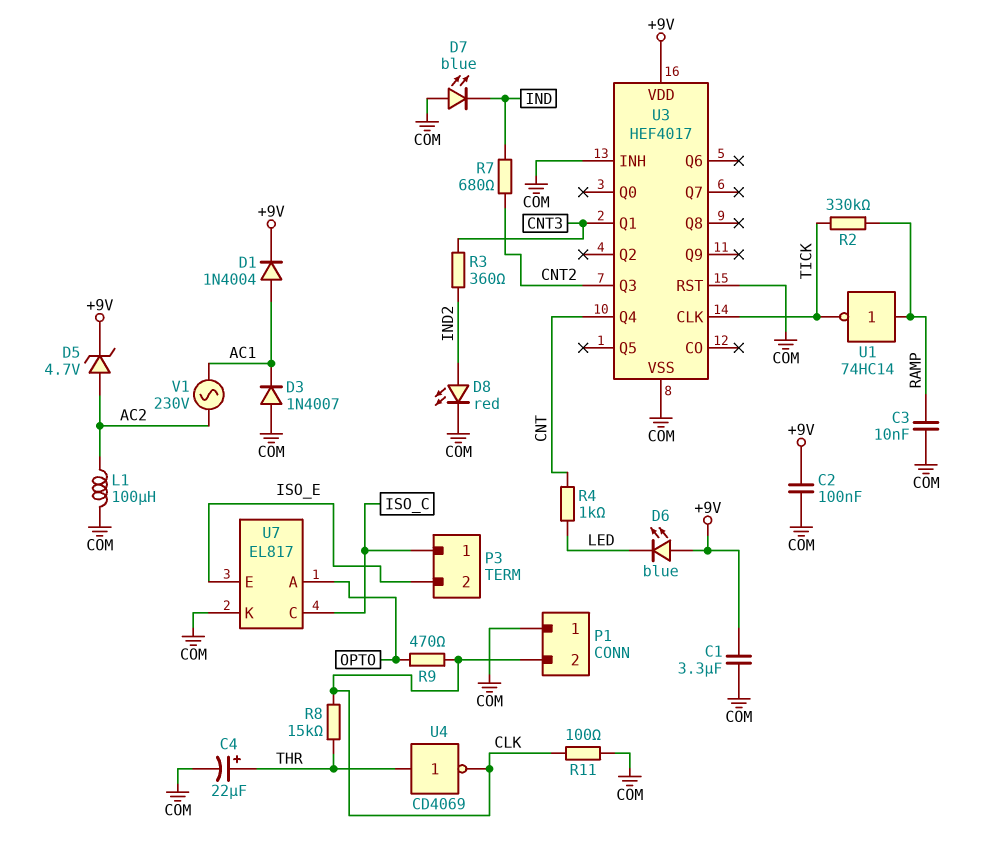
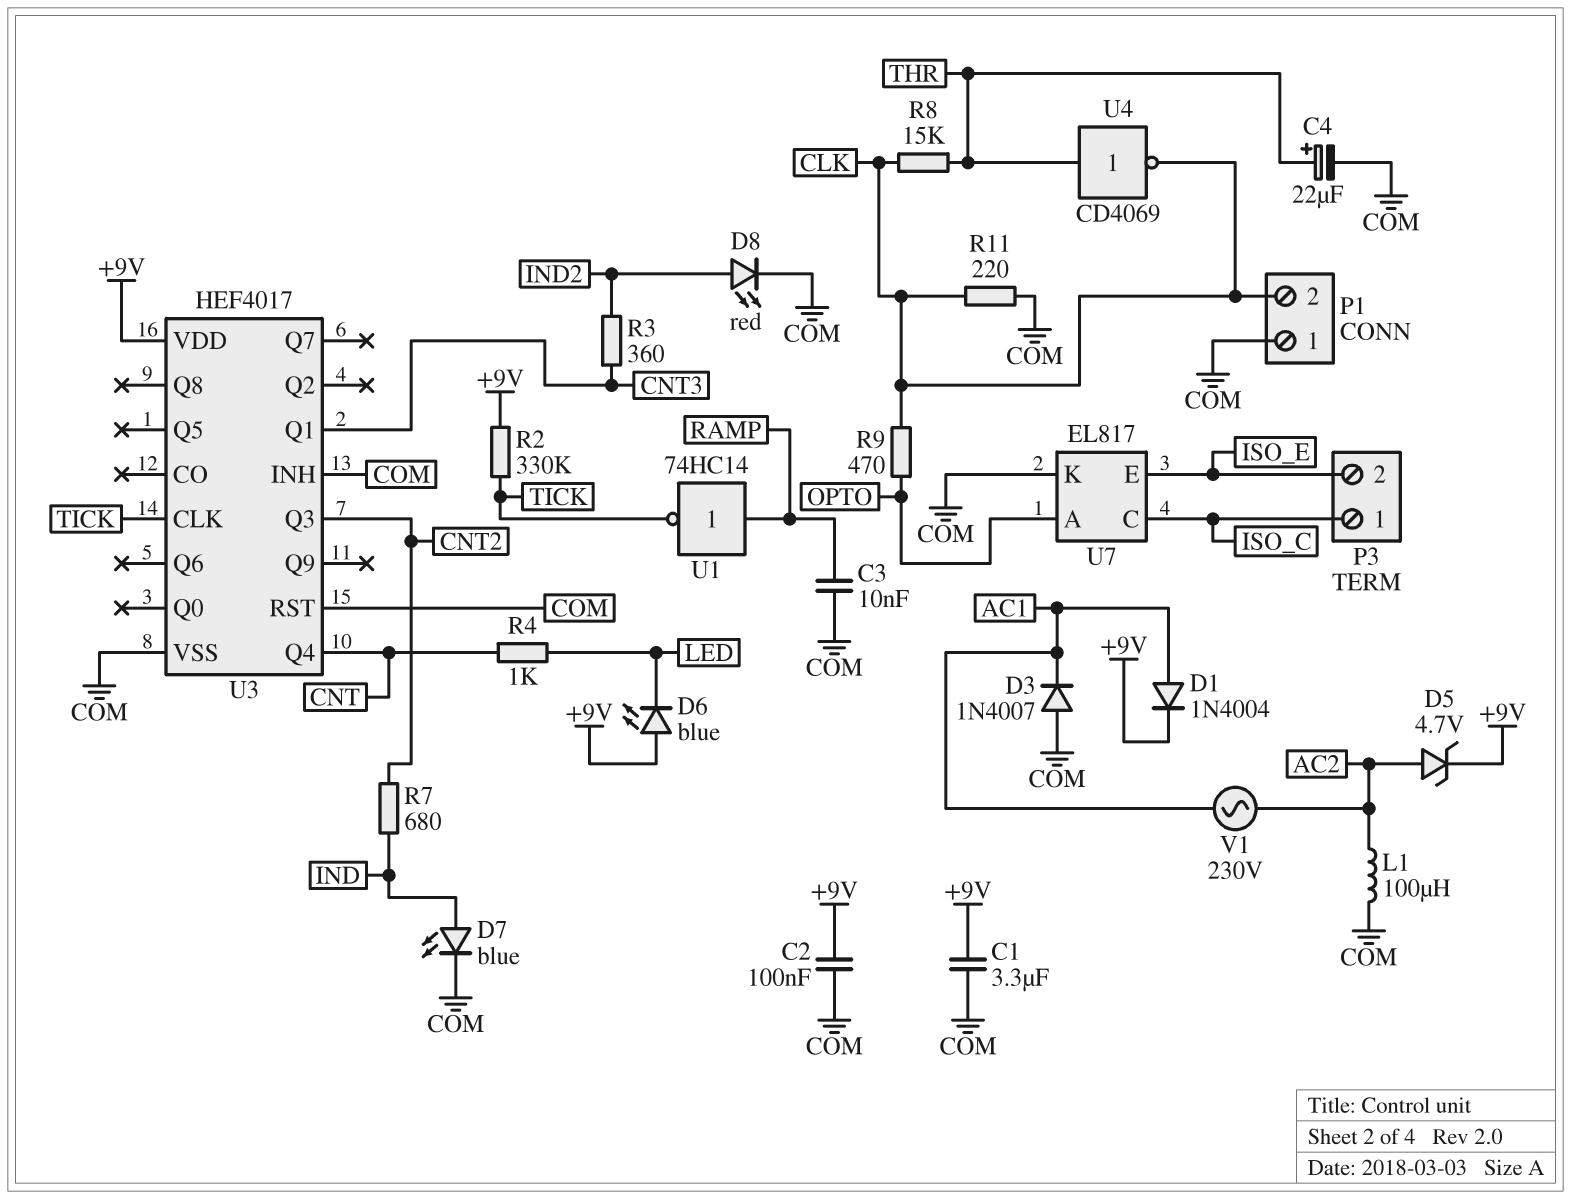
D7: LED blue (A COM, K IND) -> LED blue (A IND, K COM)
R2: 330k (RAMP, TICK) -> 330k (+9V, TICK)
R11: 100 (CLK, COM) -> 220 (CLK, COM)

